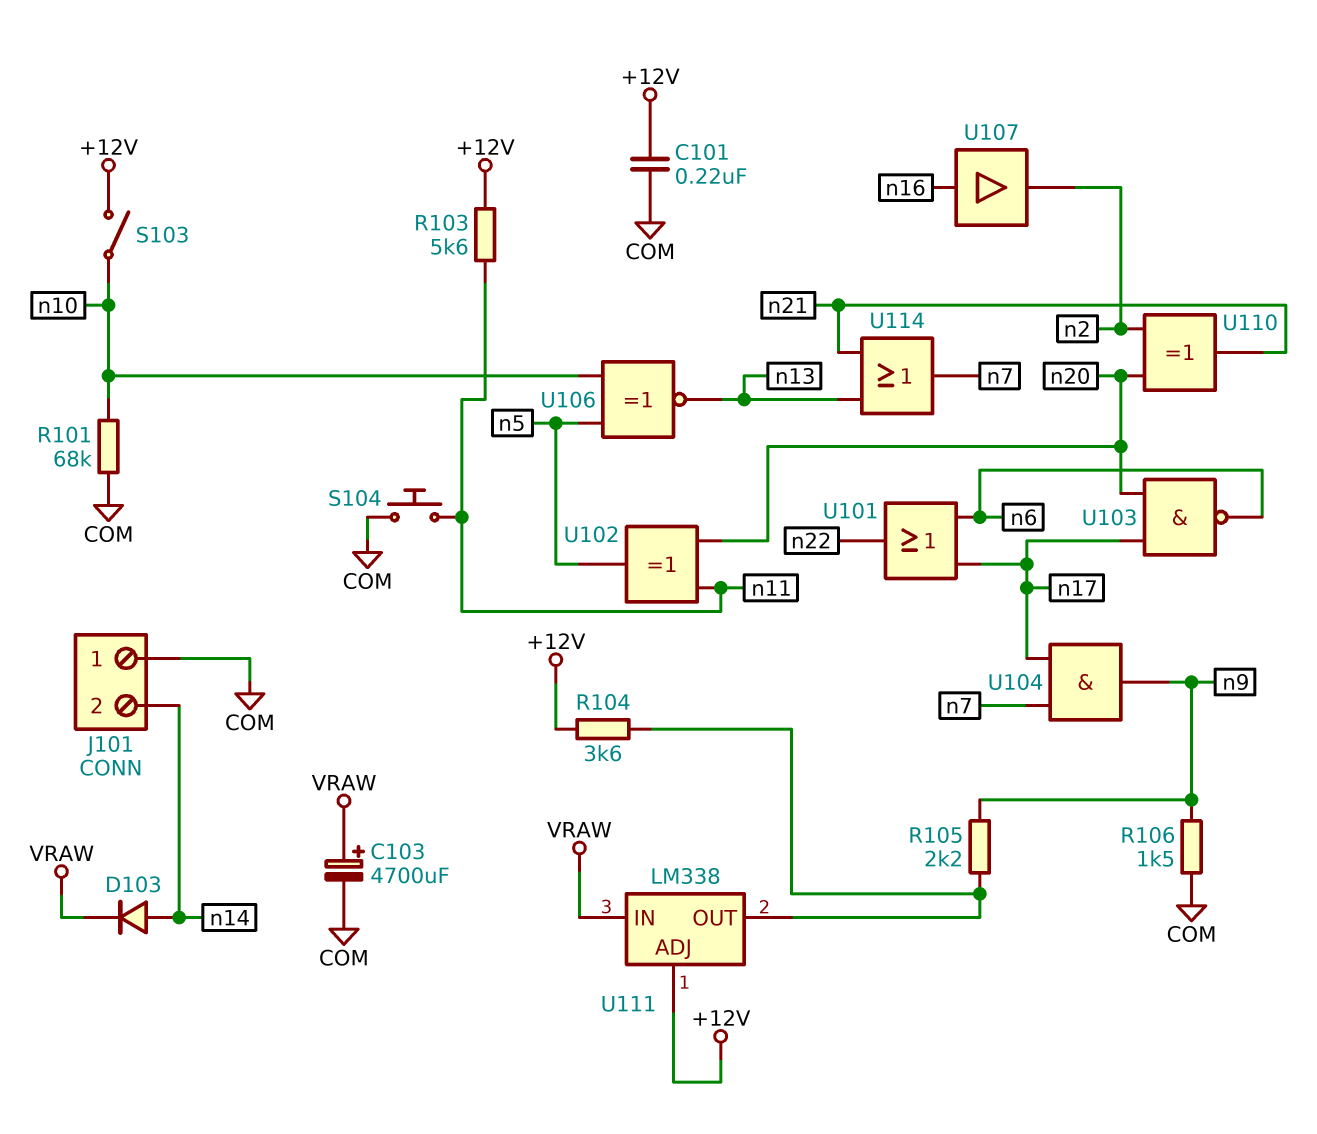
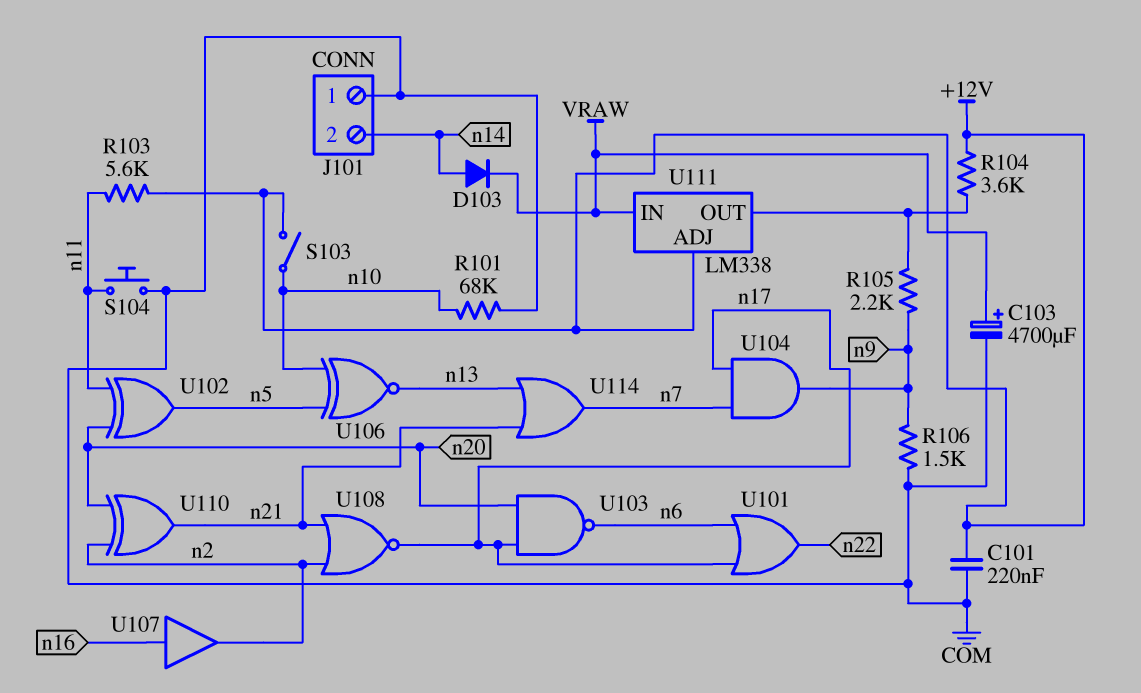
U108: none -> NOR (in n2, in n21, out n17)

